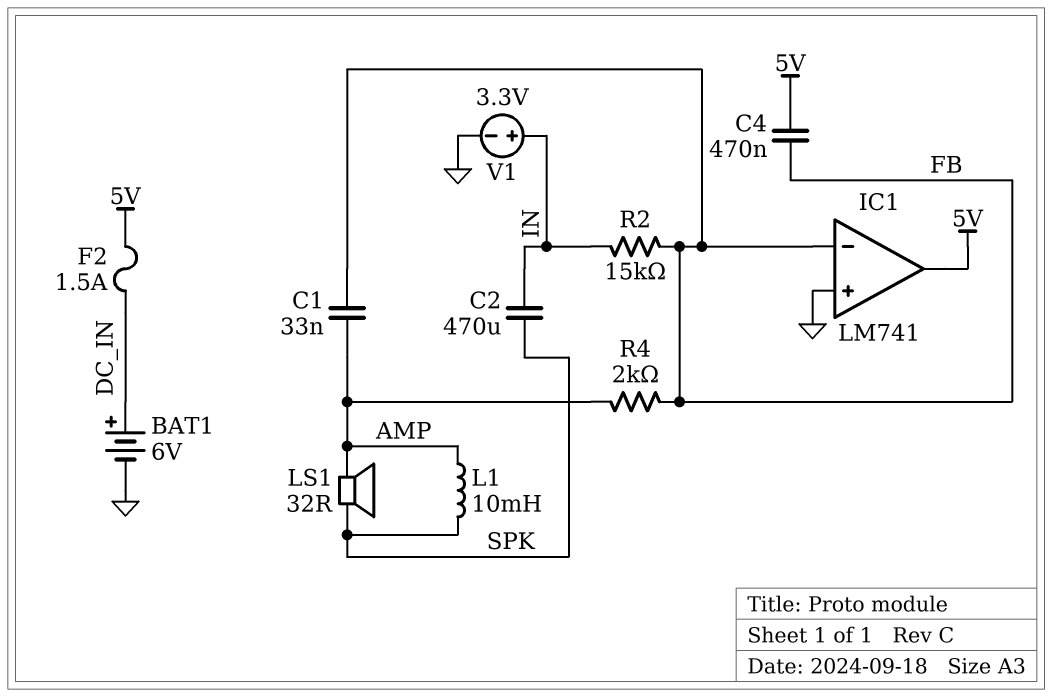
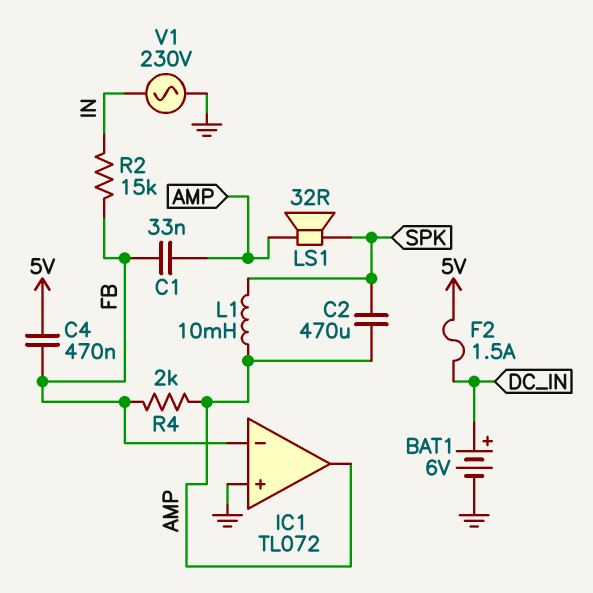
C2: 470uF (IN, SPK) -> 470uF (AMP, SPK)
IC1: LM741 -> TL072
IC1 pin out: 5V -> AMP
V1: 3.3V (plus IN, minus GND) -> AC 230V (GND, IN)

